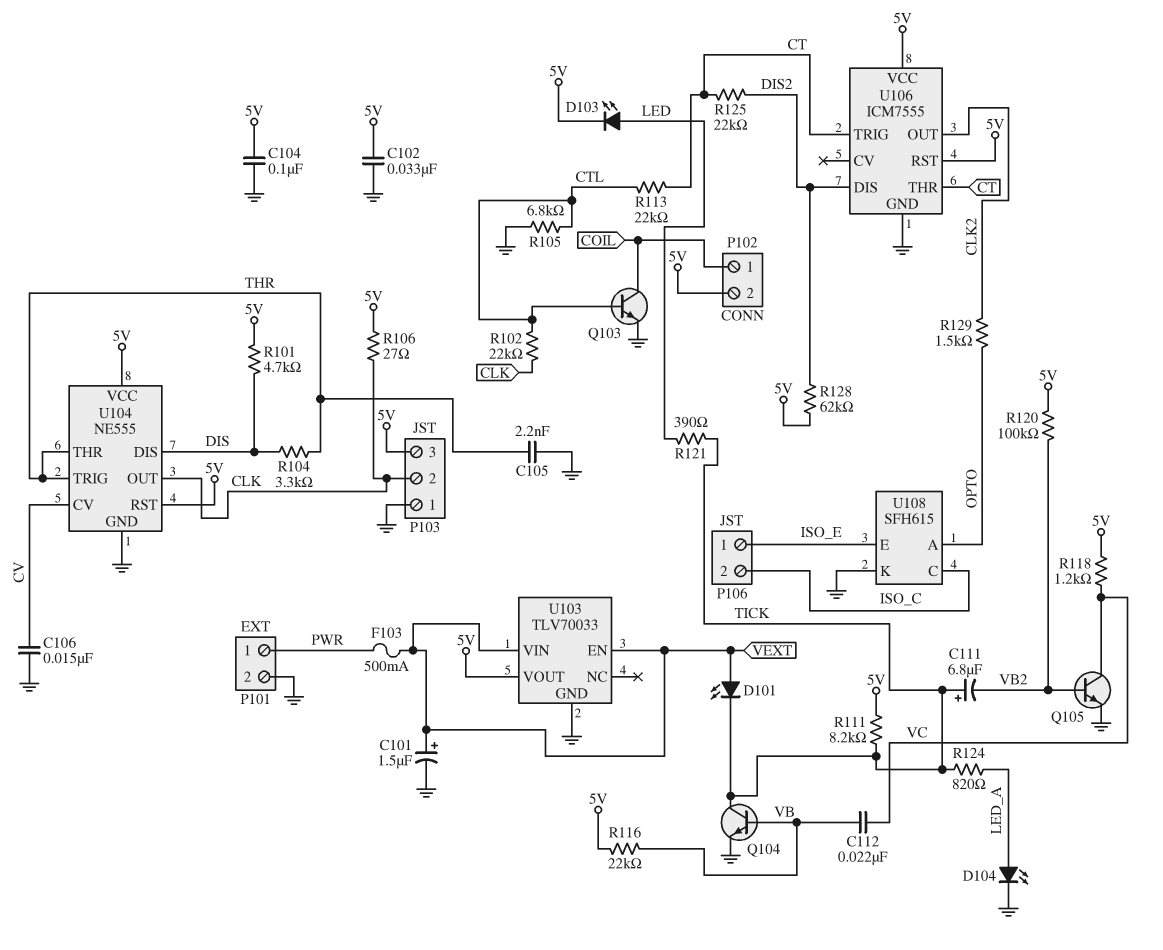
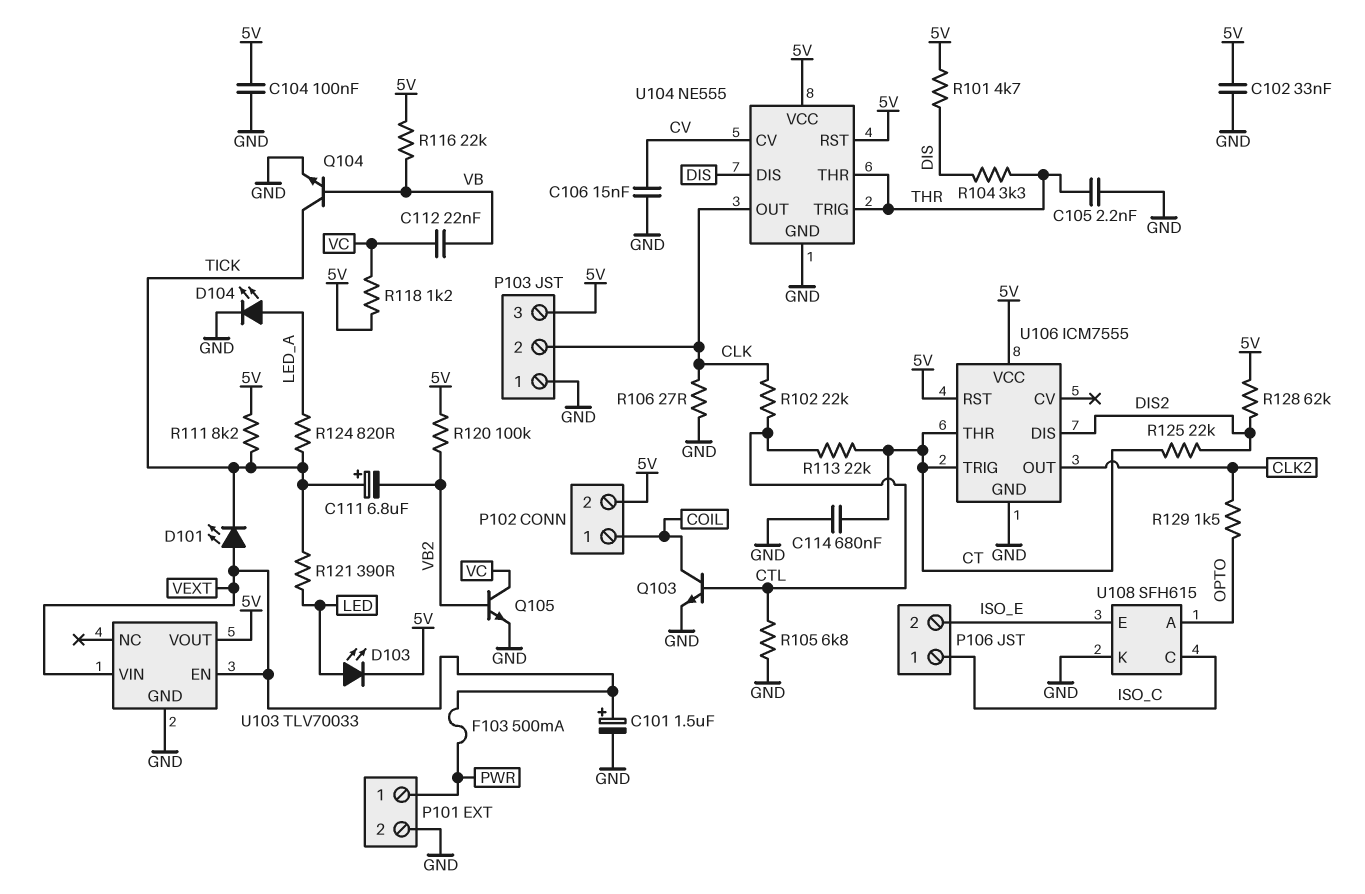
C114: none -> 680nF (CT, GND)
P106 pin 1: ISO_E -> ISO_C
P106 pin 2: ISO_C -> ISO_E
R106: 27 (5V, CLK) -> 27 (CLK, GND)

